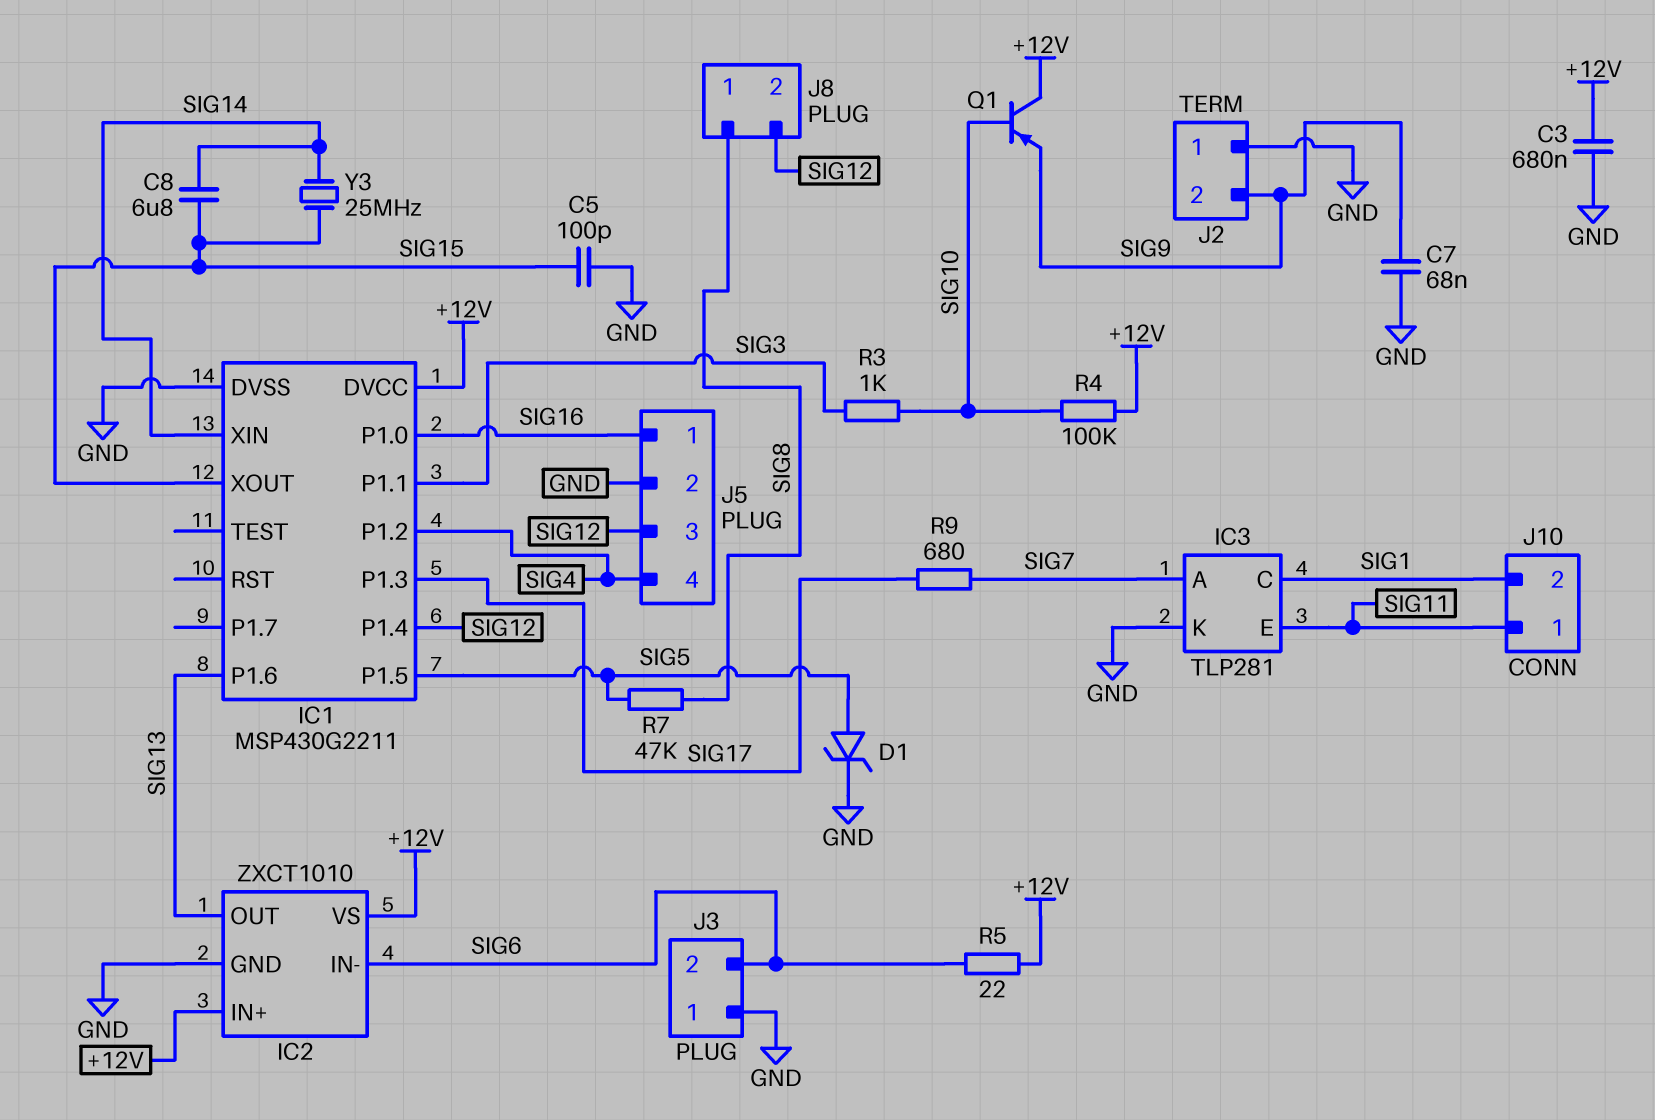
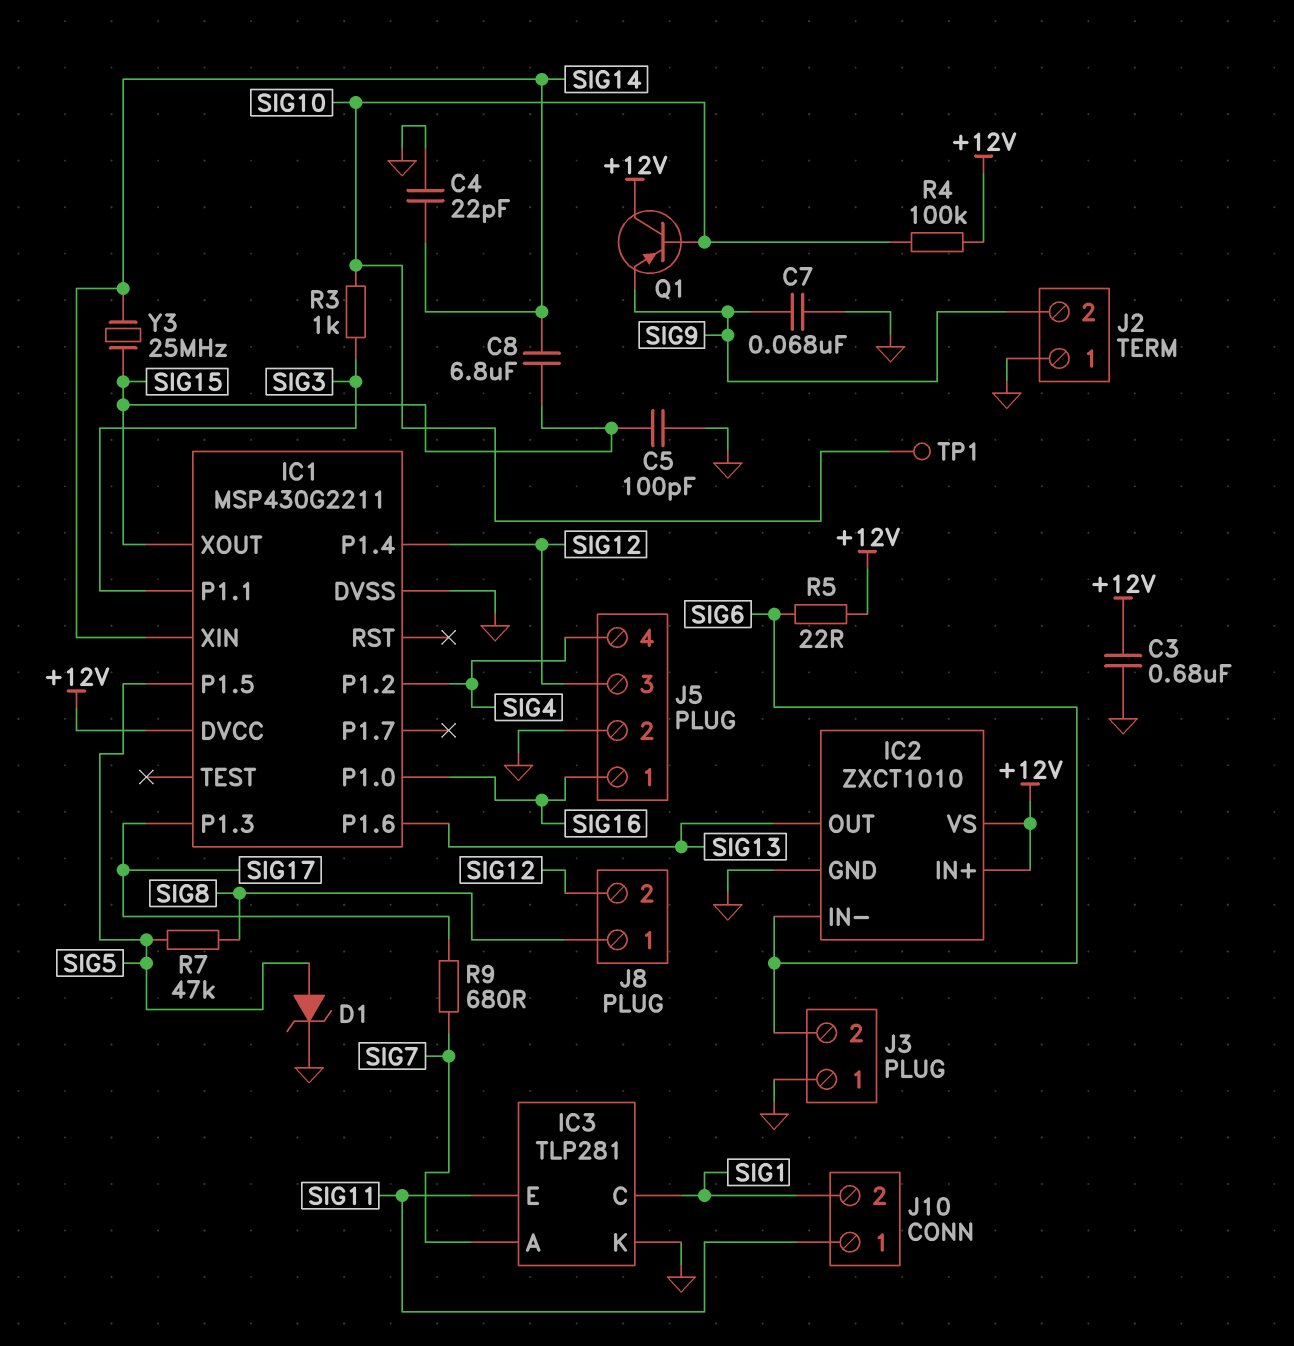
C4: none -> 22pF (GND, SIG14)
TP1: none -> test point (SIG10)

